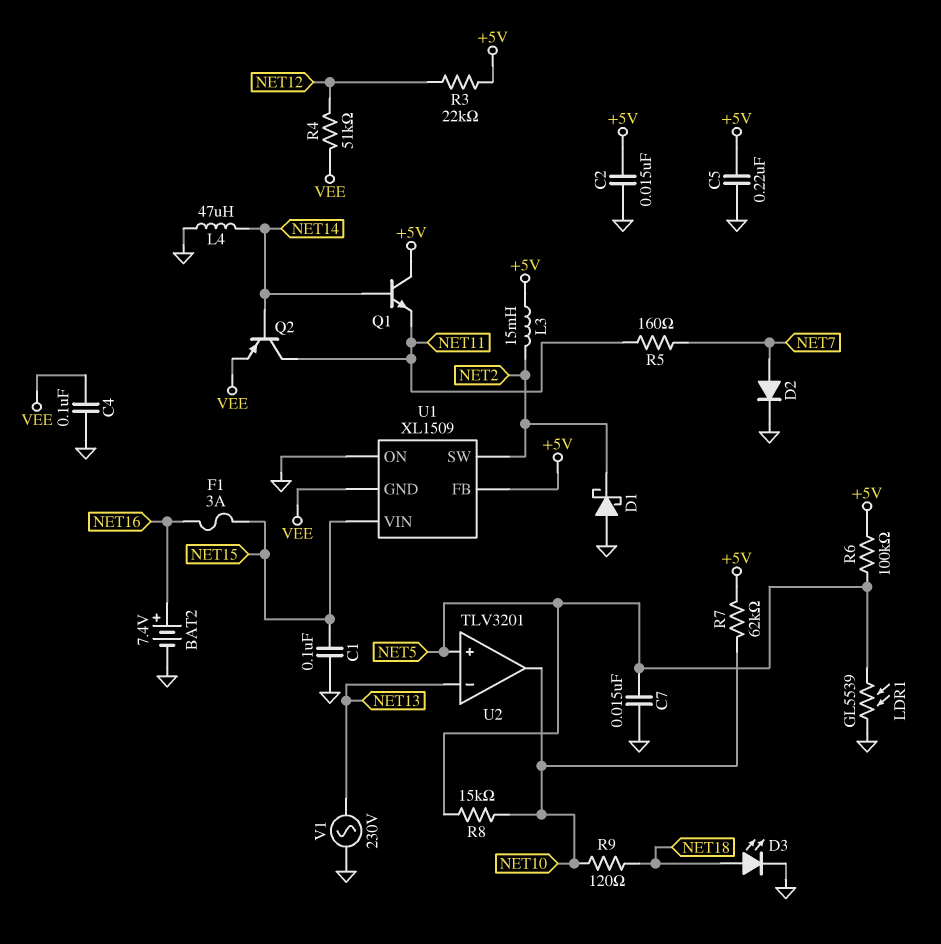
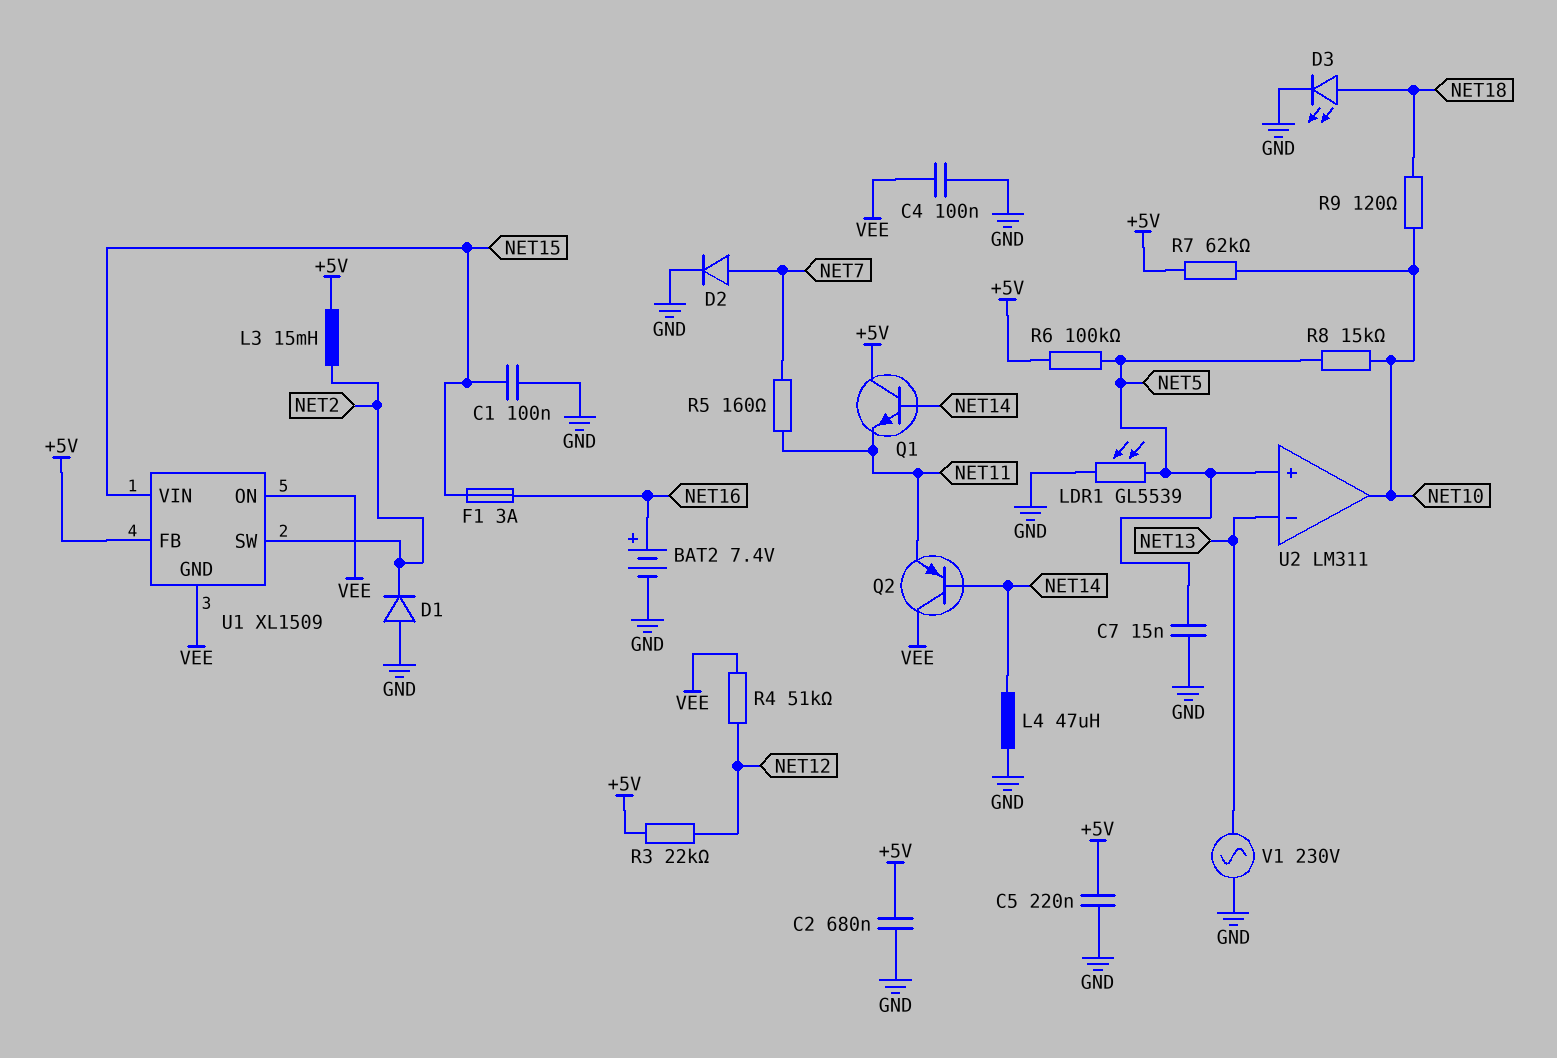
C2: 15nF (+5V, GND) -> 680nF (+5V, GND)
D1: schottky (A GND, K NET2) -> diode (A GND, K NET2)
Q2: PNP (B NET14, C NET11, E VEE) -> PNP (B NET14, C VEE, E NET11)
U1 pin ON: GND -> VEE
U2: TLV3201 -> LM311

